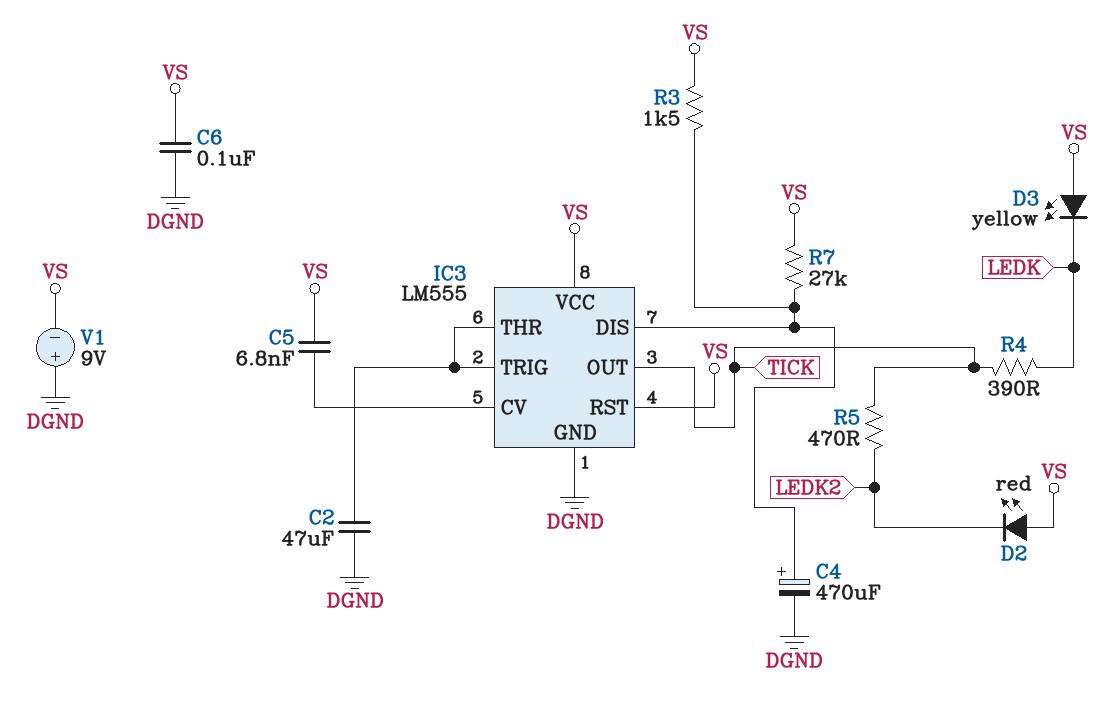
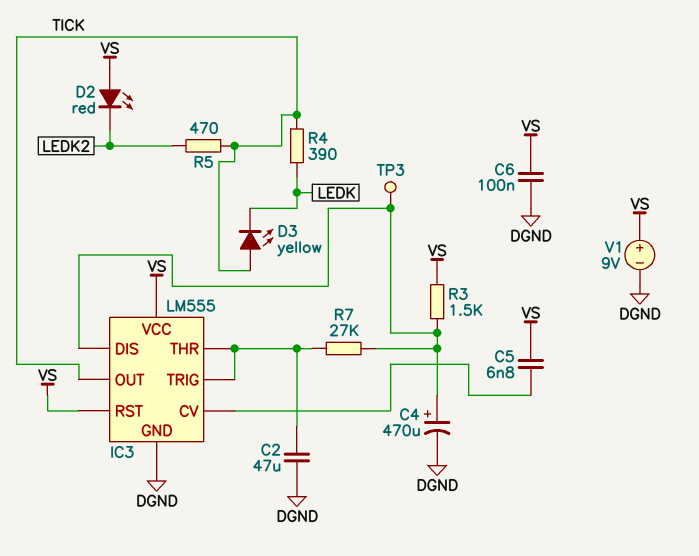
D3: LED yellow (A VS, K LEDK) -> LED yellow (A TICK, K LEDK)
R7: 27k (IC3/DIS, VS) -> 27k (IC3/DIS, IC3/THR)
TP3: none -> test point (IC3/DIS)
V1: 9V (plus DGND, minus VS) -> 9V (plus VS, minus DGND)

